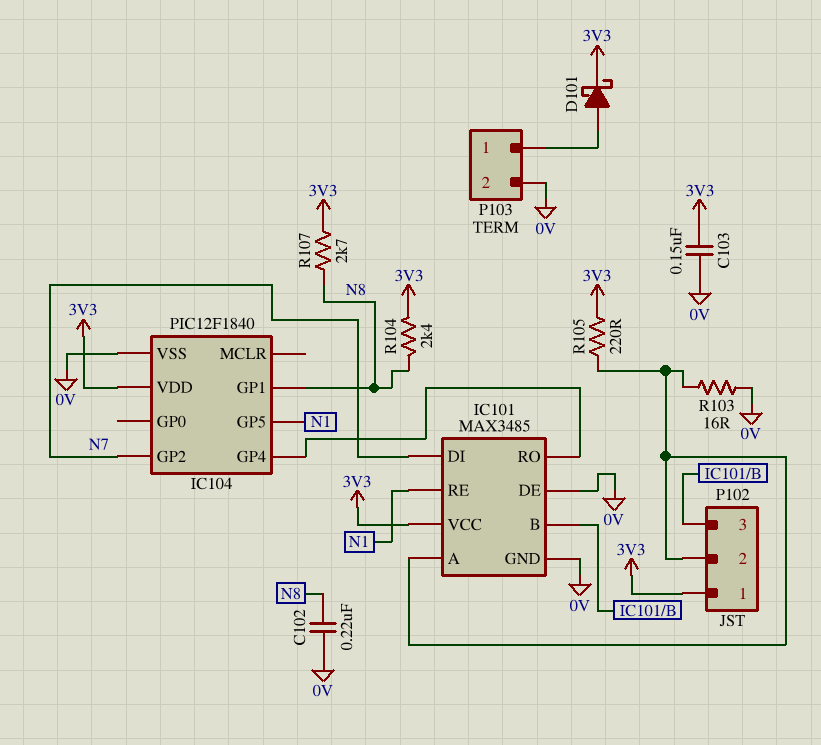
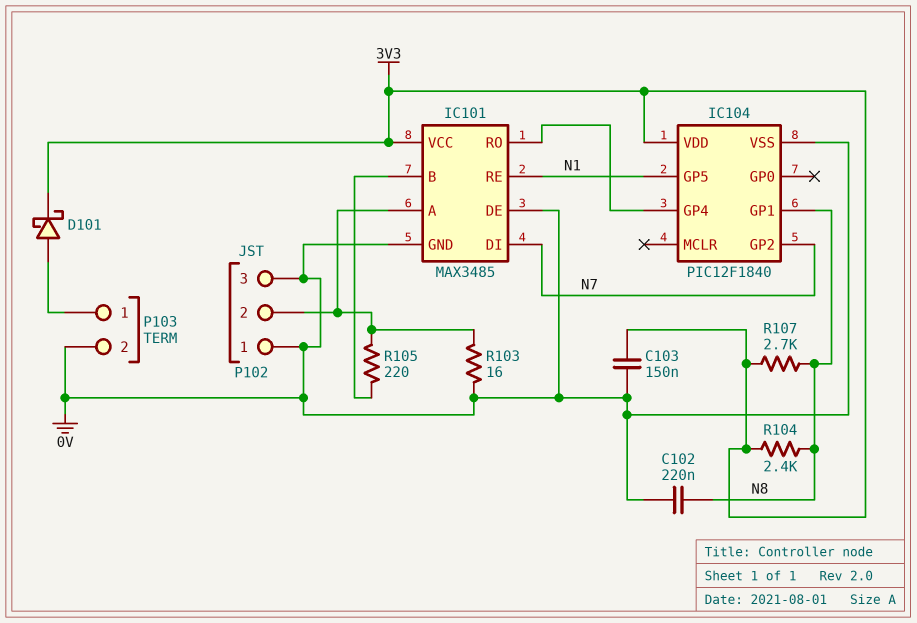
P102 pin 1: 3V3 -> 0V
P102 pin 3: IC101/B -> 0V
R105: 220 (3V3, IC101/A) -> 220 (IC101/A, IC101/B)

